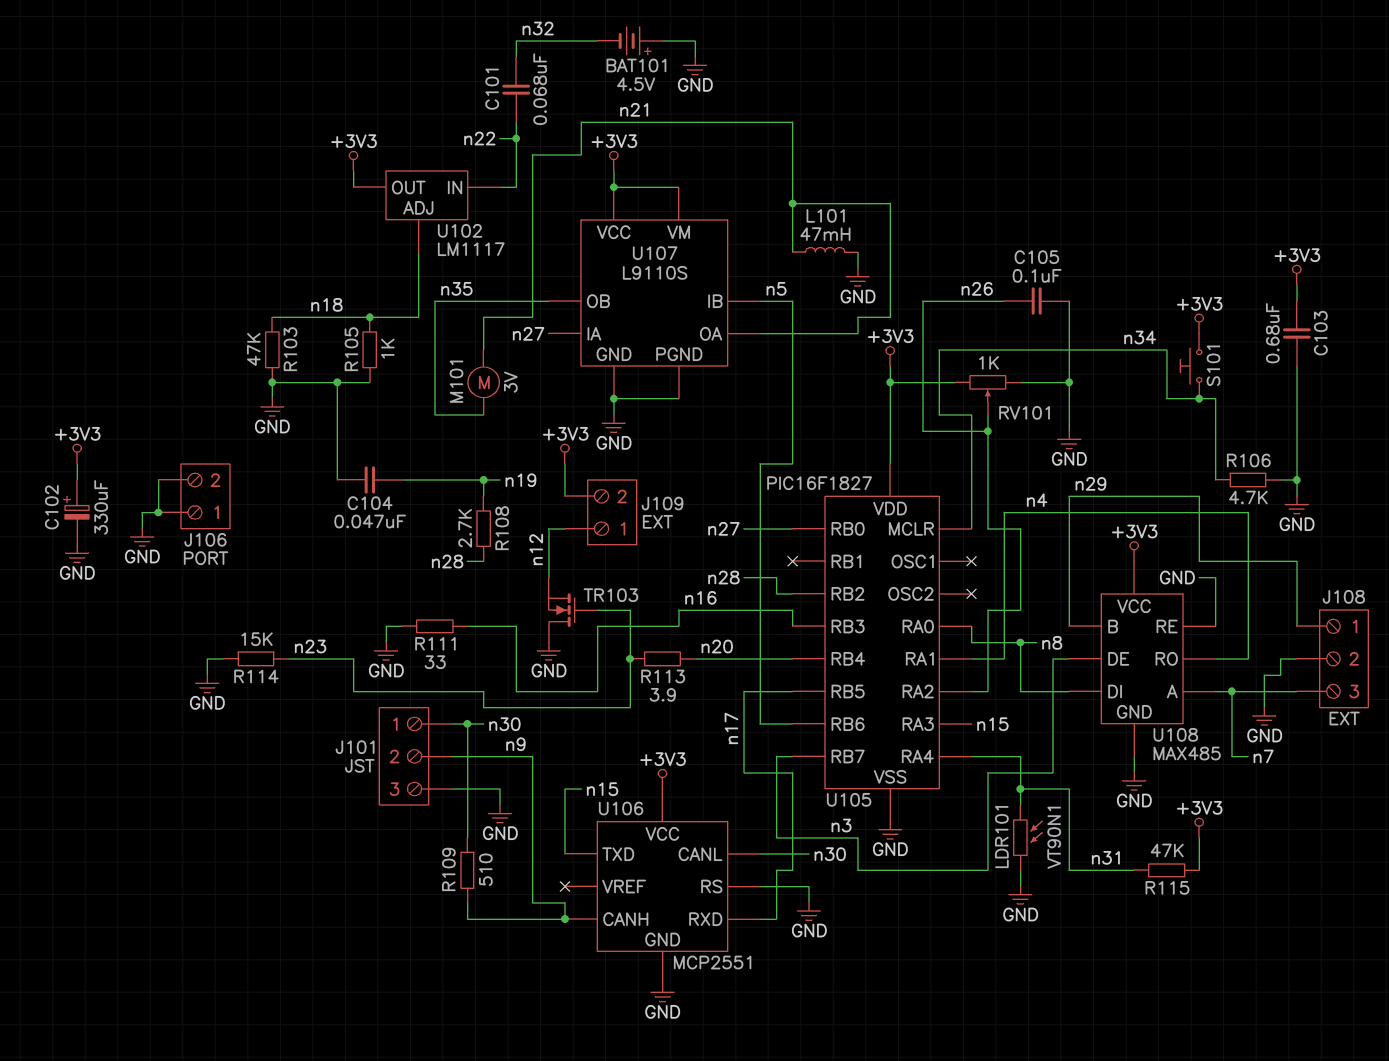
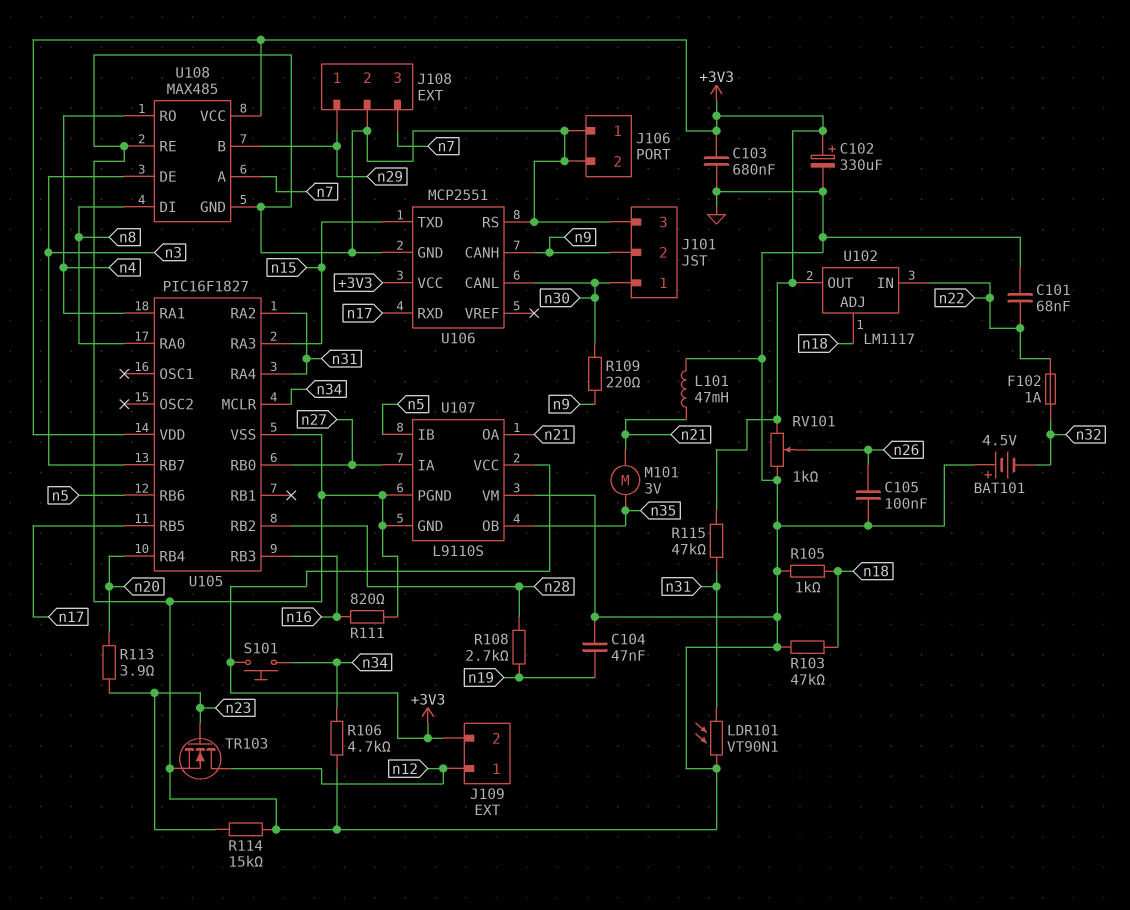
C101: 68nF (n22, n32) -> 68nF (GND, n22)
F102: none -> 1A (n22, n32)
R109: 510 (n9, n30) -> 220 (n9, n30)
R111: 33 (GND, n16) -> 820 (GND, n16)
TR103: NMOS (G n23, D GND, S n12) -> NMOS (G n23, D n12, S GND)
U105 pin RA2: n26 -> n31
U107 pin VM: +3V3 -> GND

